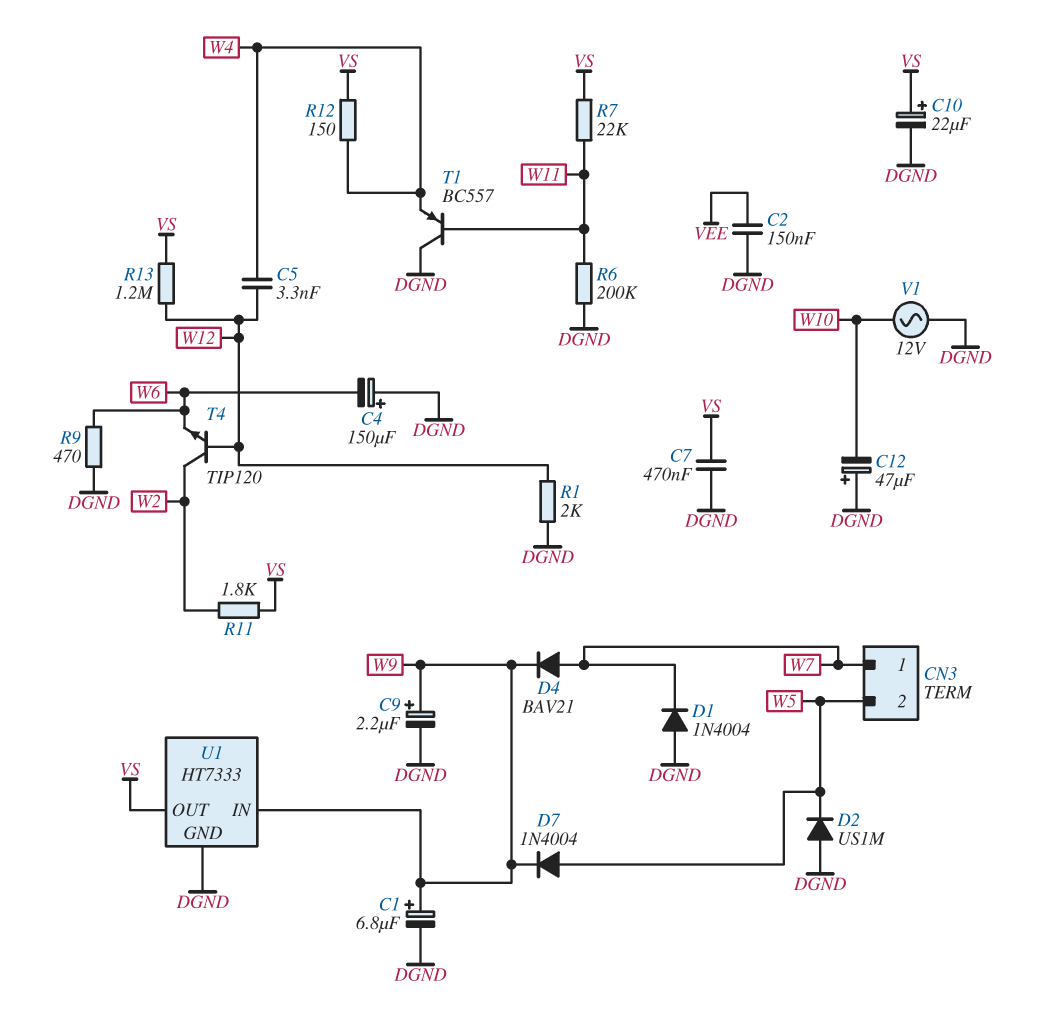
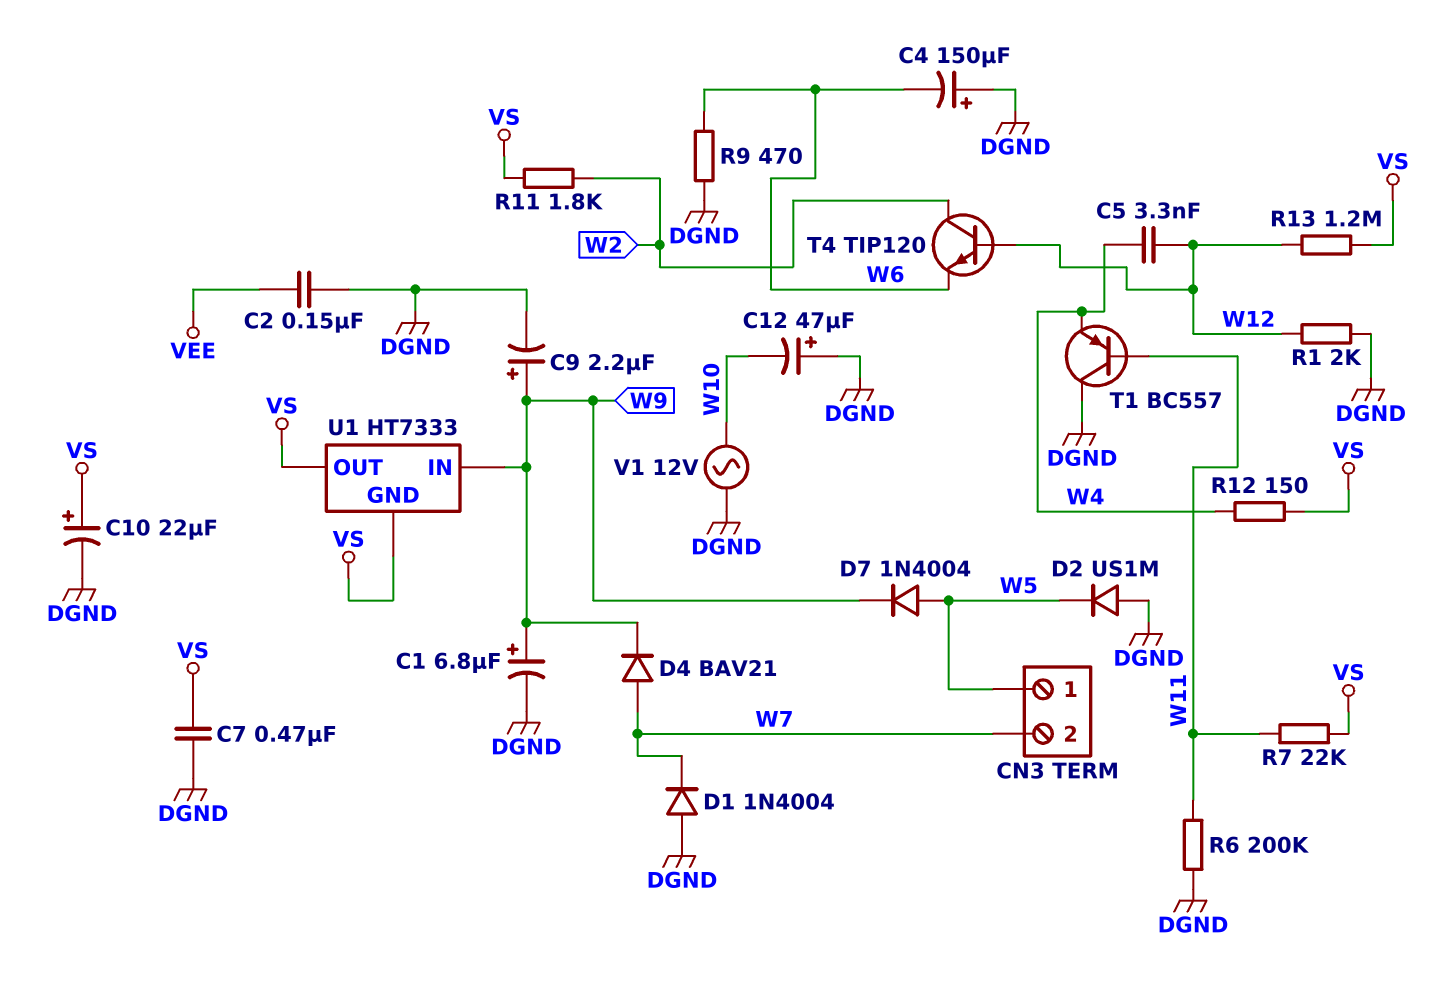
CN3 pin 1: W7 -> W5
CN3 pin 2: W5 -> W7
U1 pin GND: DGND -> VS

